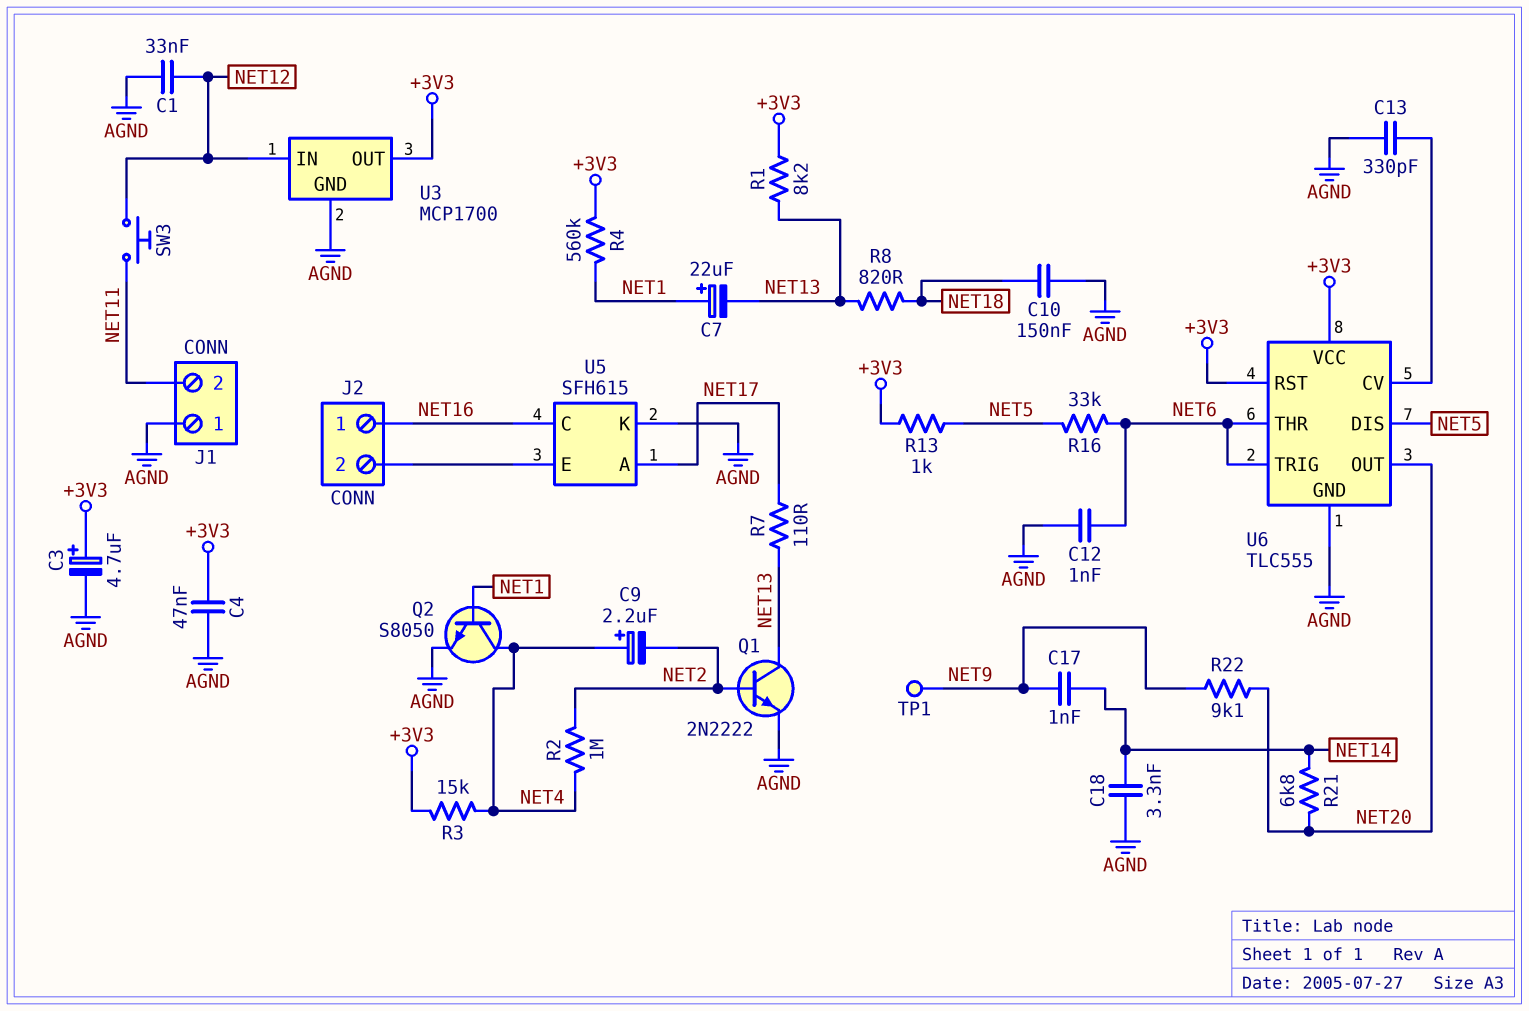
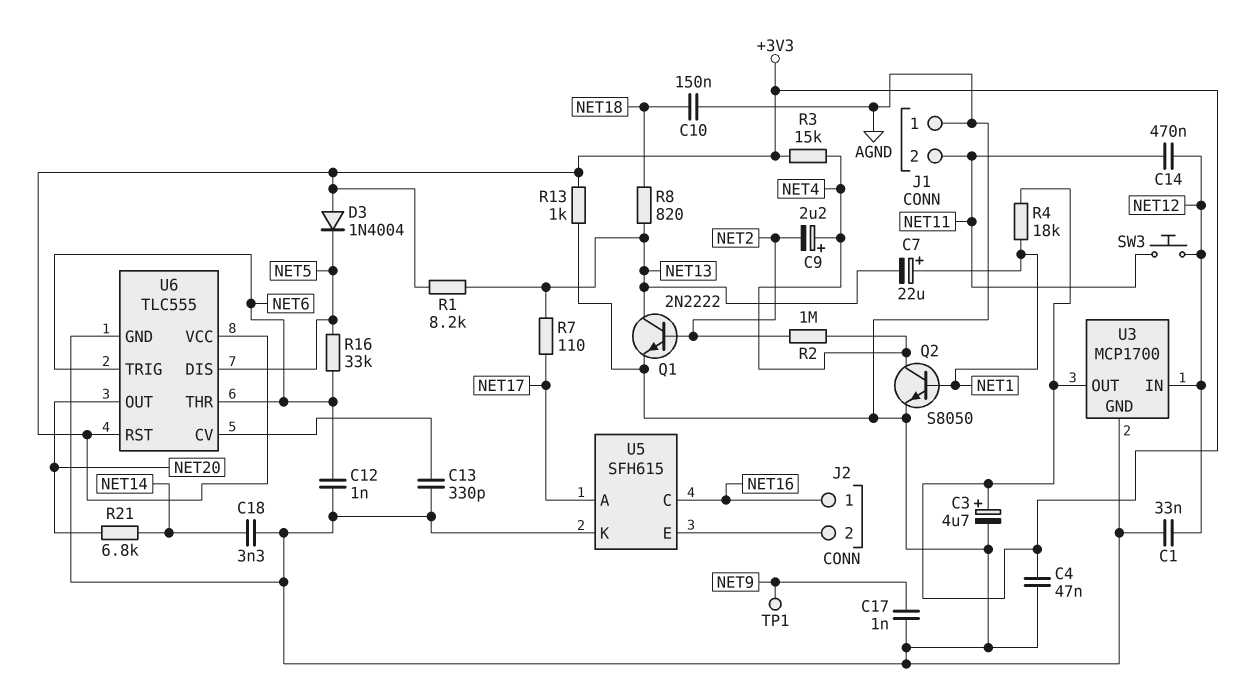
C14: none -> 470nF (NET11, NET12)
C17: 1nF (NET9, NET14) -> 1nF (AGND, NET9)
D3: none -> diode 1N4004 (A +3V3, K NET5)
R4: 560k (+3V3, NET1) -> 18k (+3V3, NET1)
R13: 1k (+3V3, NET5) -> 1k (+3V3, AGND)
R22: 9.1k (NET9, NET20) -> none

